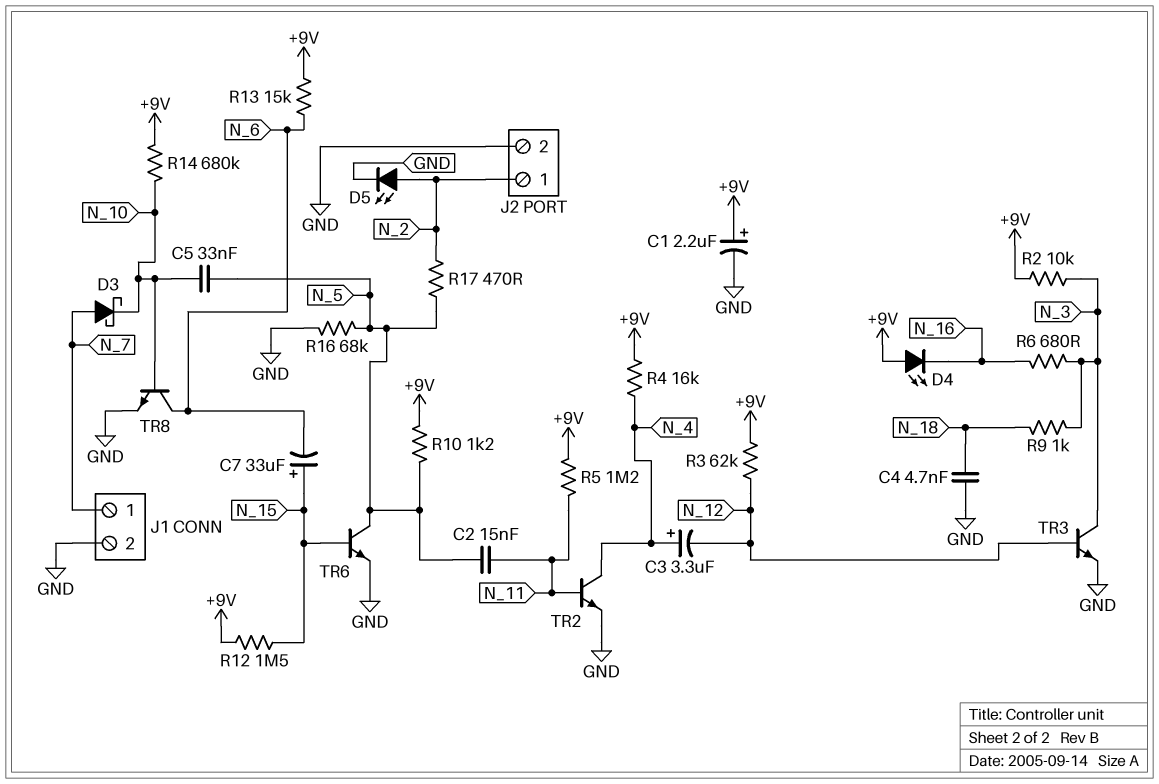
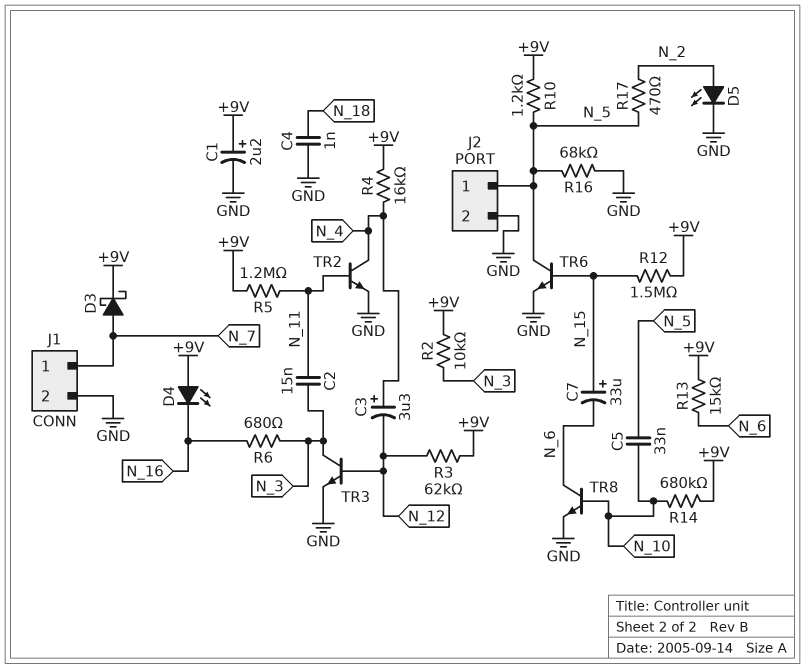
C2: 15nF (N_5, N_11) -> 15nF (N_3, N_11)
C4: 4.7nF (GND, N_18) -> 1nF (GND, N_18)
D3: schottky (A N_7, K N_10) -> schottky (A N_7, K +9V)
J2 pin 1: N_2 -> N_5
R9: 1k (N_3, N_18) -> none

